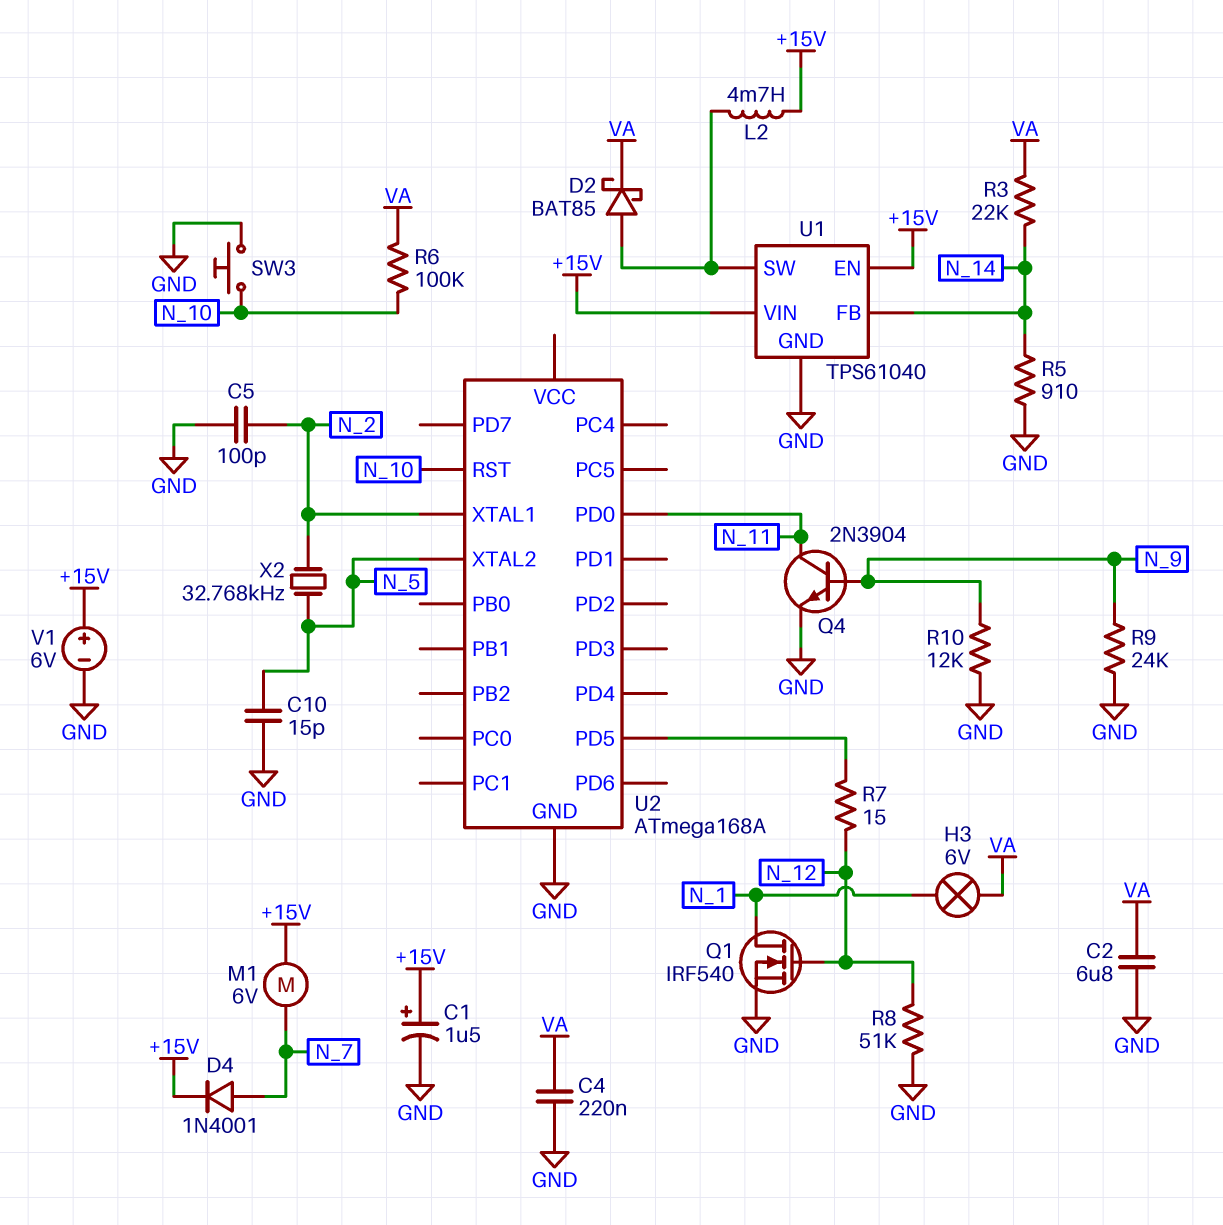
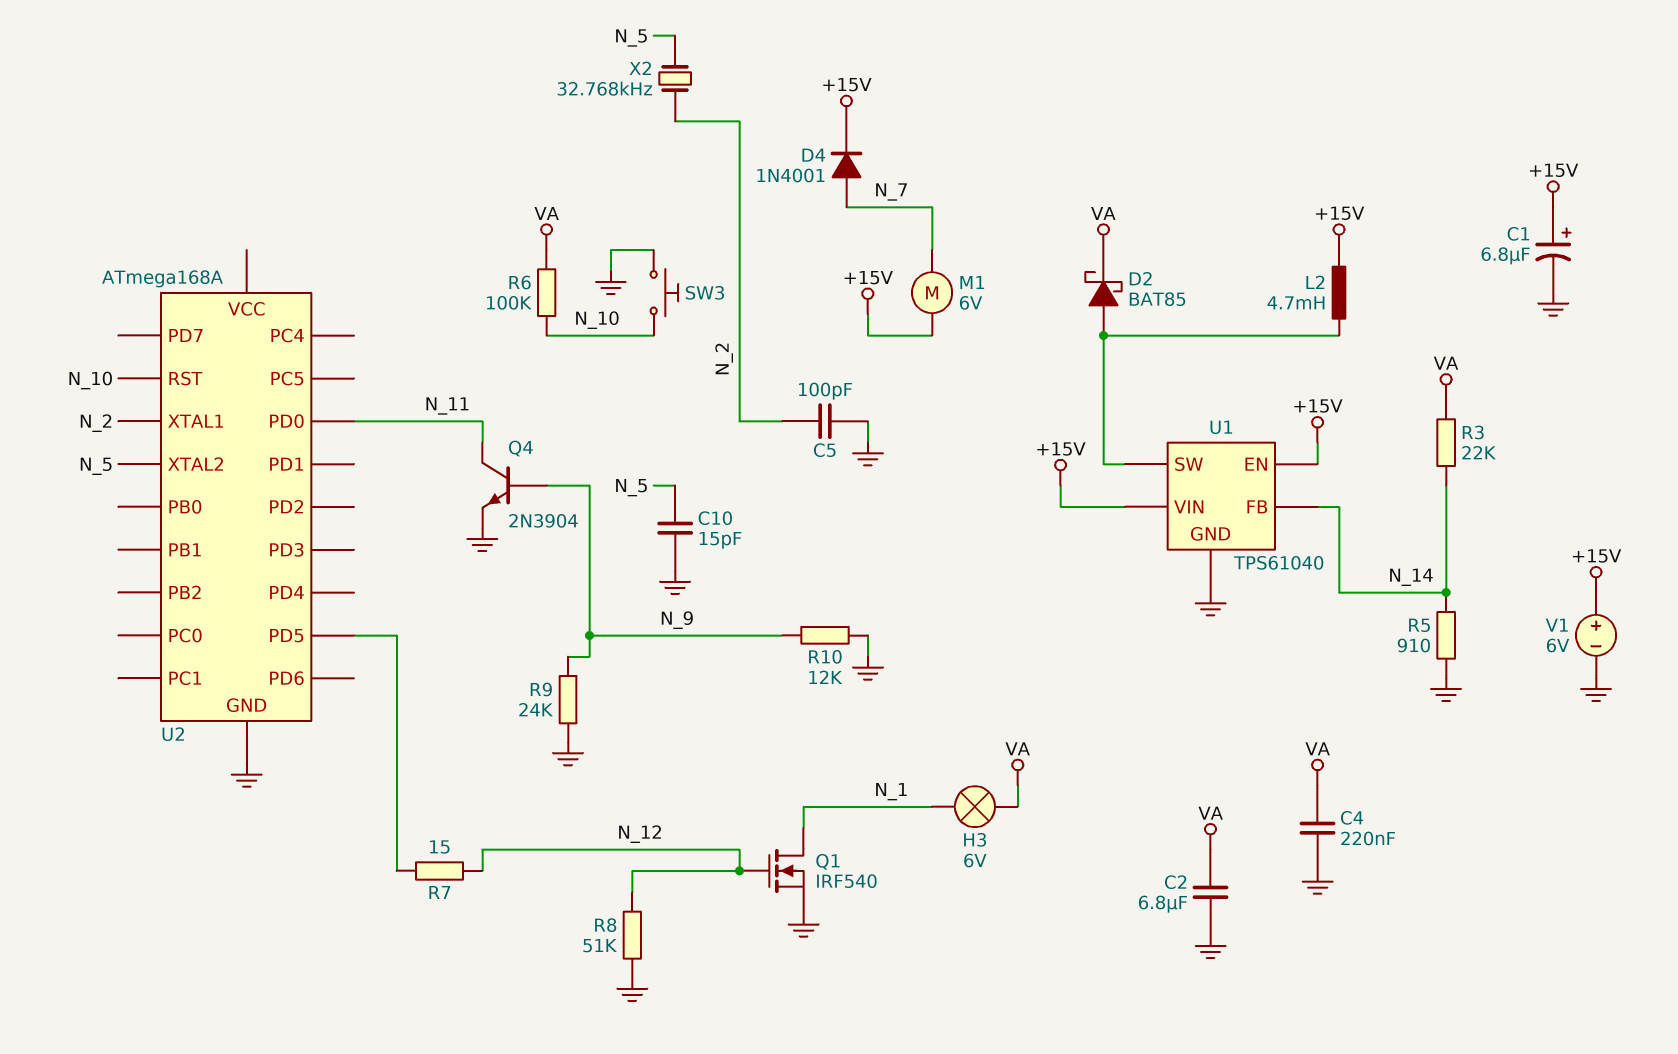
C1: 1.5uF (plus +15V, minus GND) -> 6.8uF (plus +15V, minus GND)

